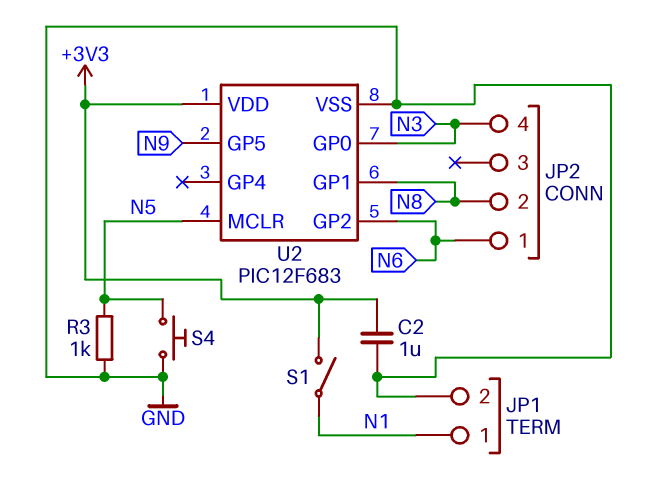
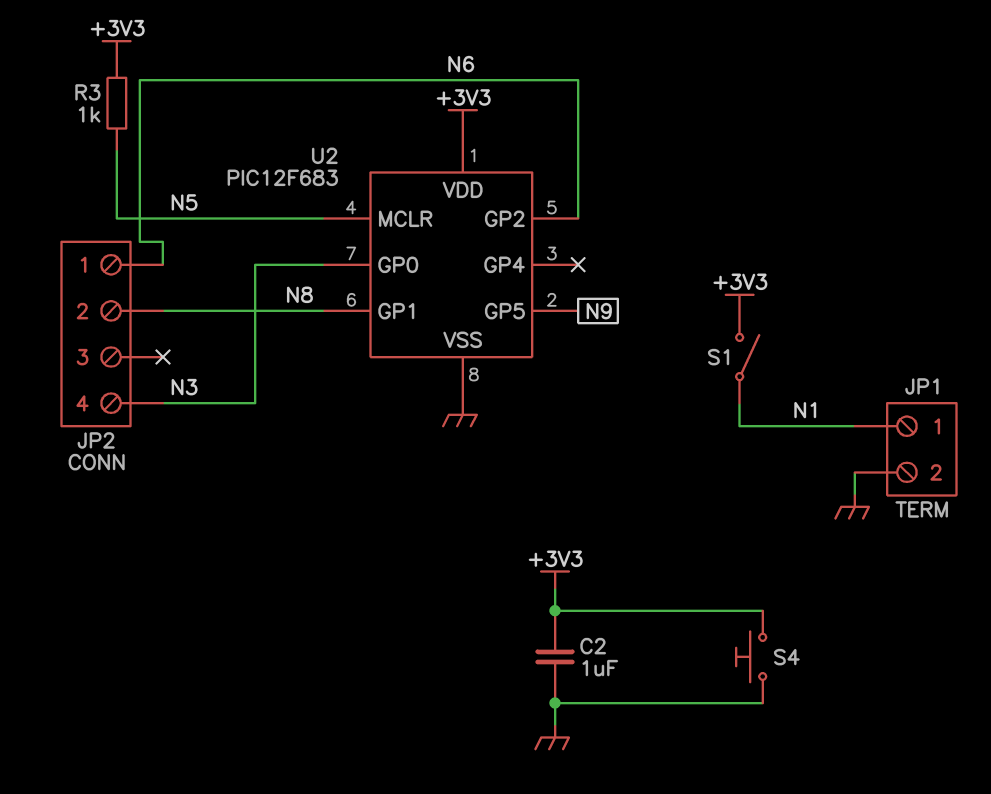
R3: 1k (GND, N5) -> 1k (+3V3, N5)
S4: button (GND, N5) -> button (+3V3, GND)

